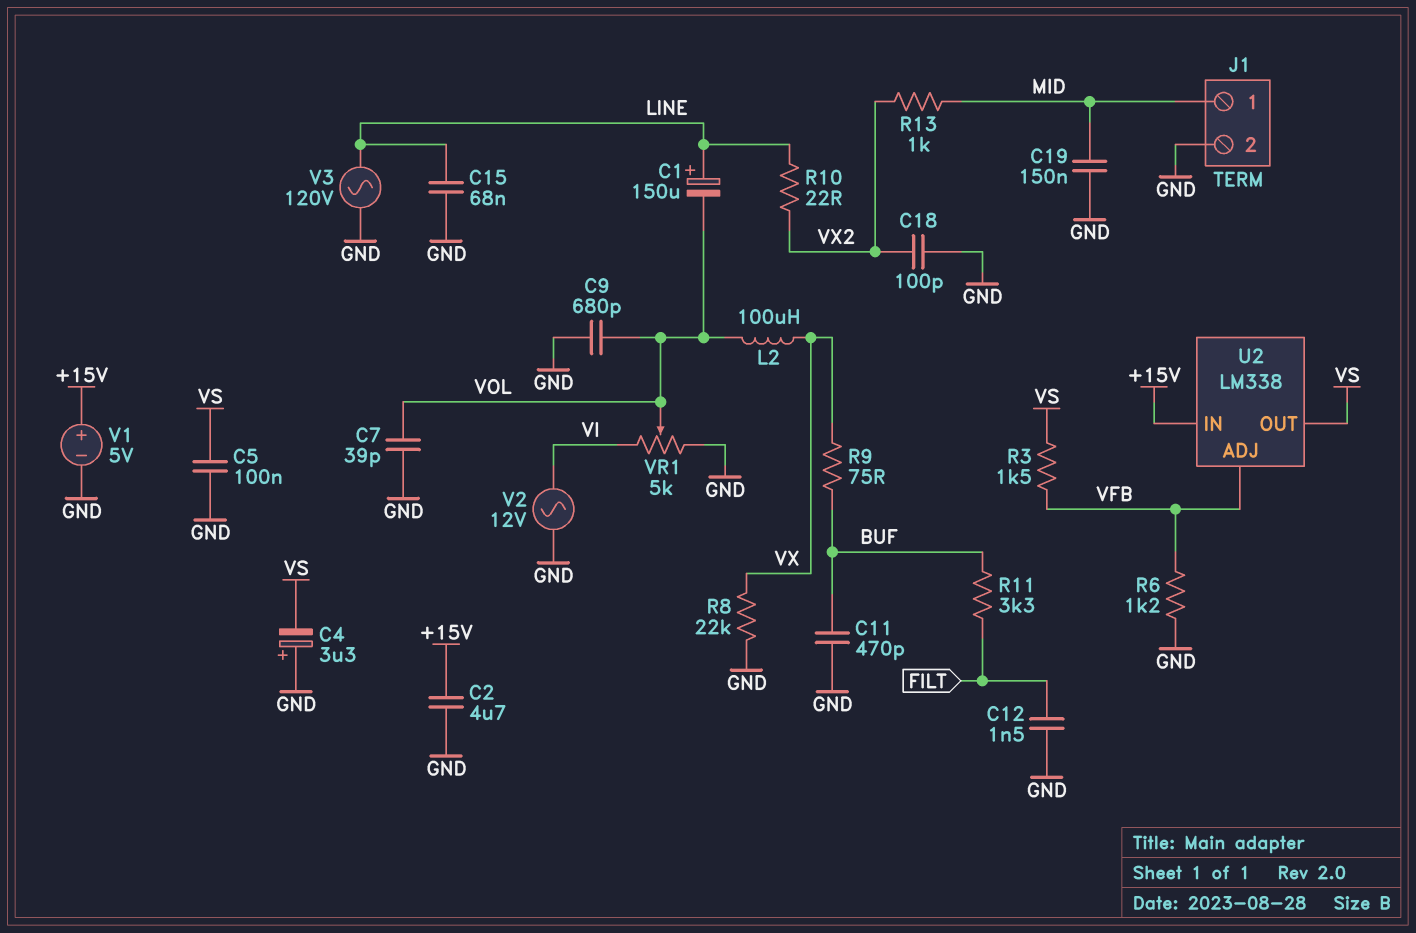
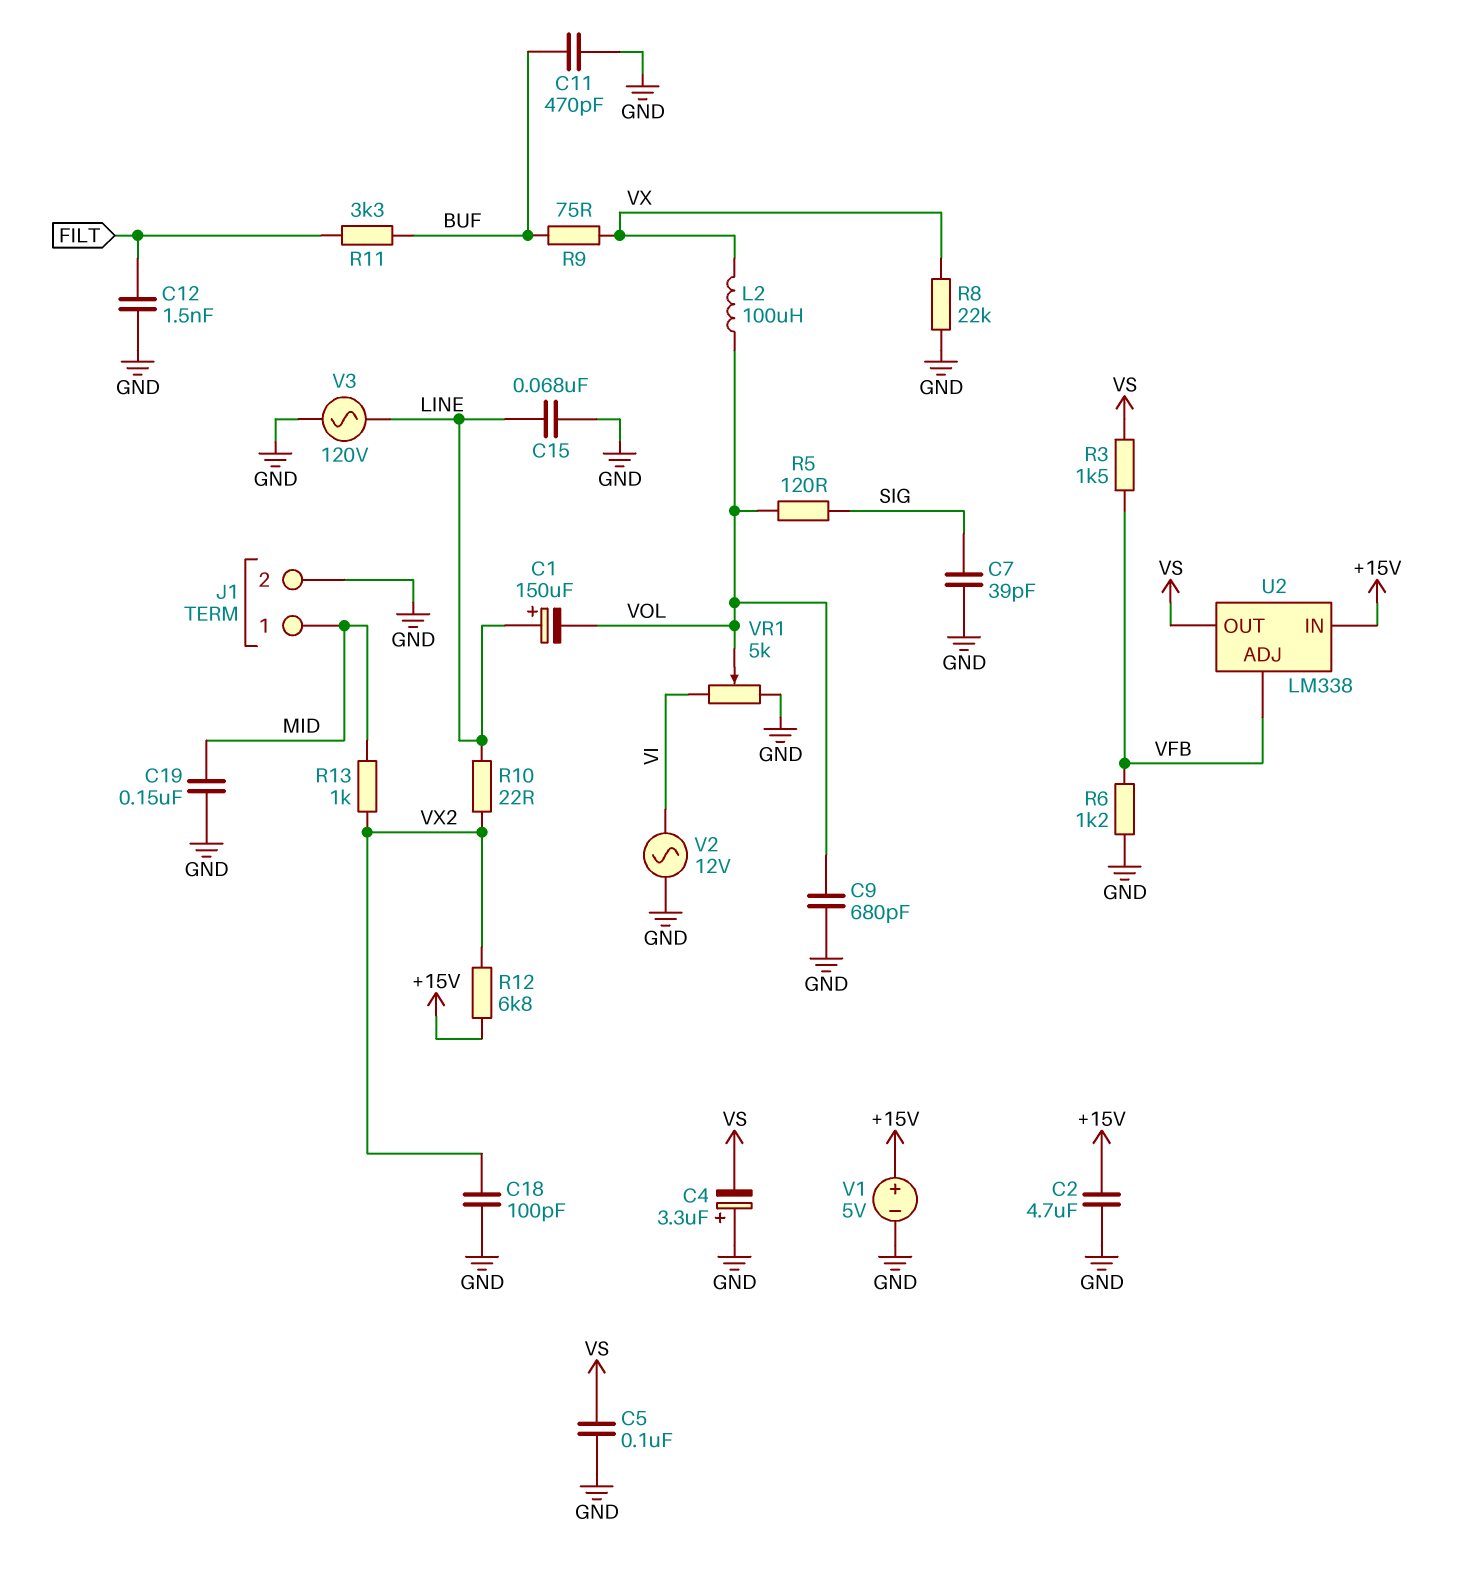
C7: 39pF (GND, VOL) -> 39pF (GND, SIG)
R5: none -> 120 (SIG, VOL)
R12: none -> 6.8k (+15V, VX2)

